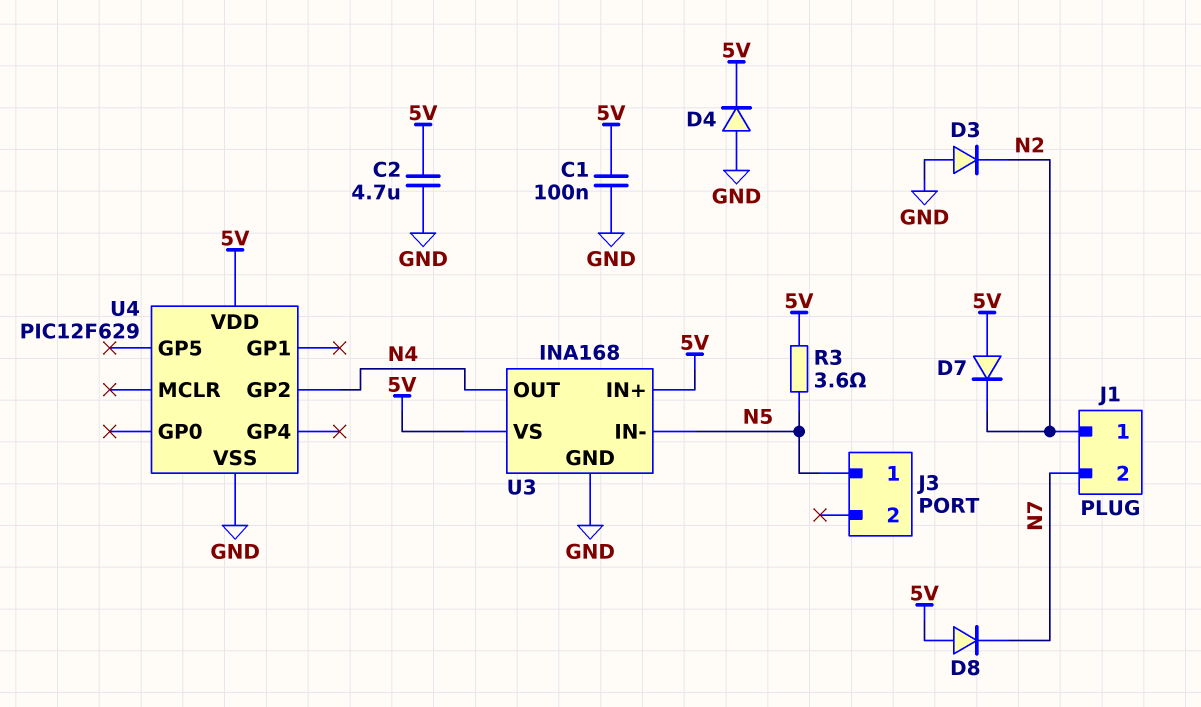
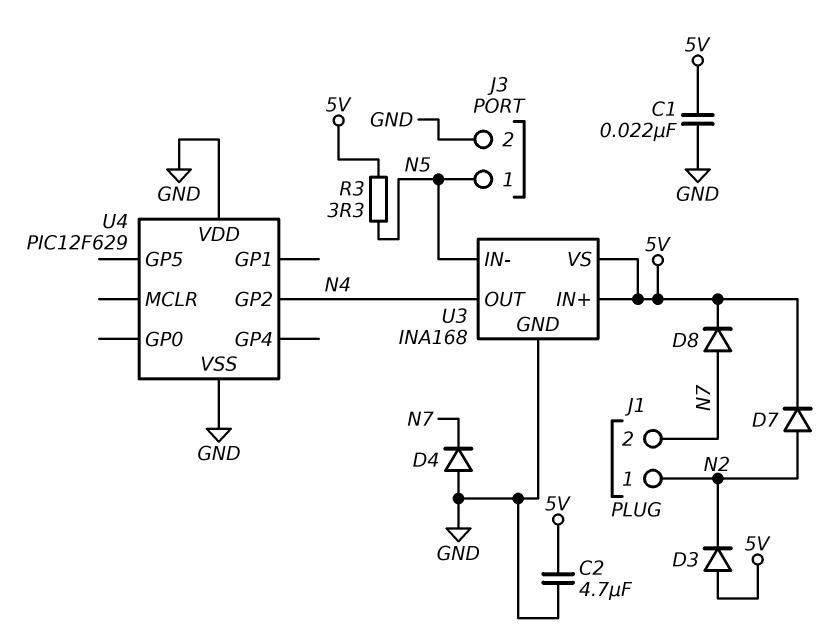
C1: 100nF (5V, GND) -> 22nF (5V, GND)
D3: diode (A GND, K N2) -> diode (A 5V, K N2)
D4: diode (A GND, K 5V) -> diode (A GND, K N7)
D7: diode (A 5V, K N2) -> diode (A N2, K 5V)
D8: diode (A 5V, K N7) -> diode (A N7, K 5V)
J3 pin 2: none -> GND
R3: 3.6 (5V, N5) -> 3.3 (5V, N5)
U4 pin VDD: 5V -> GND

